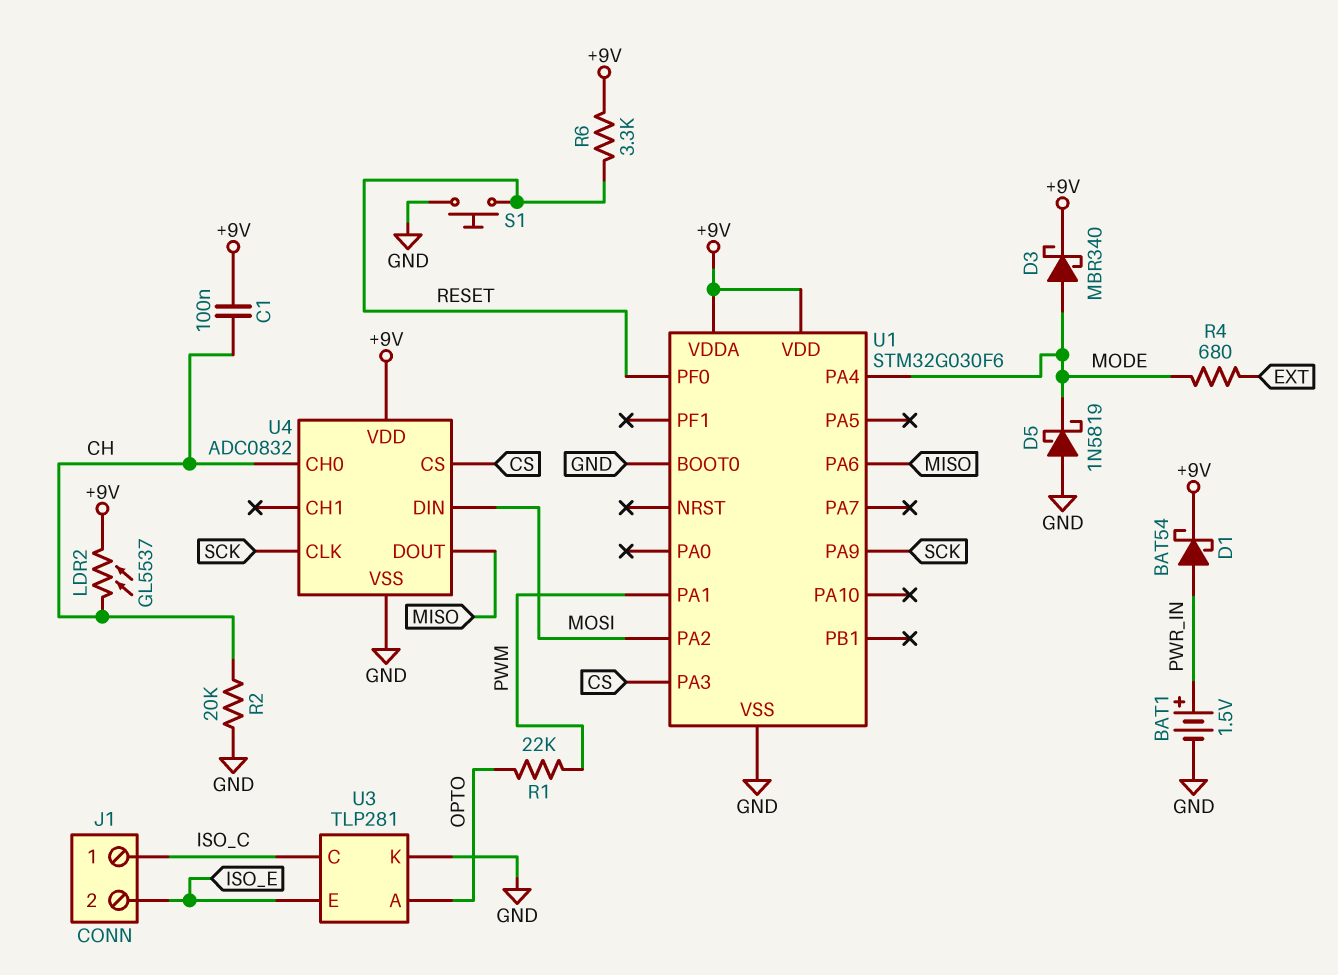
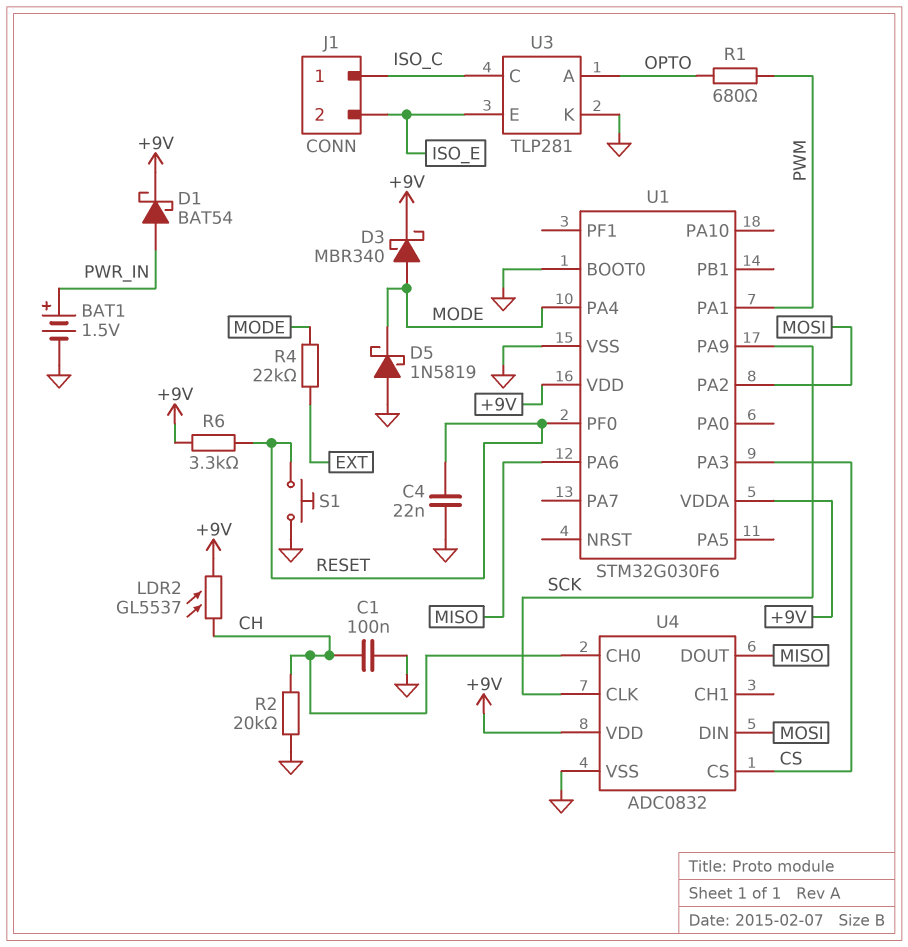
C1: 100nF (+9V, CH) -> 100nF (CH, GND)
C4: none -> 22nF (GND, RESET)
R1: 22k (OPTO, PWM) -> 680 (OPTO, PWM)
R4: 680 (EXT, MODE) -> 22k (EXT, MODE)

